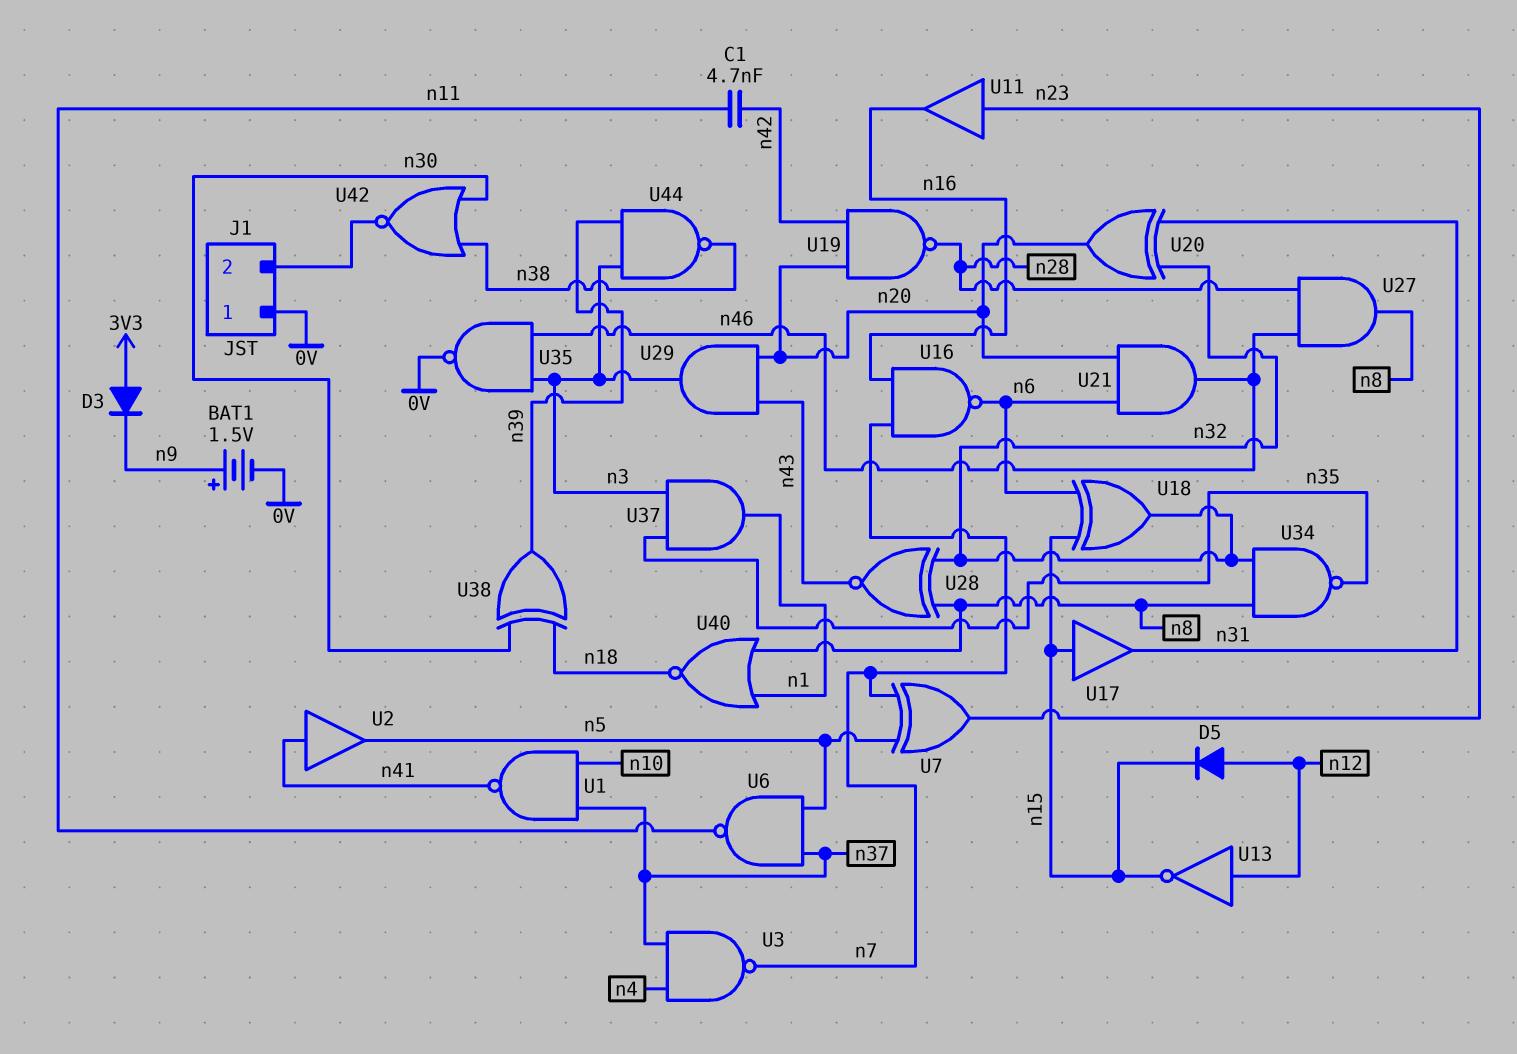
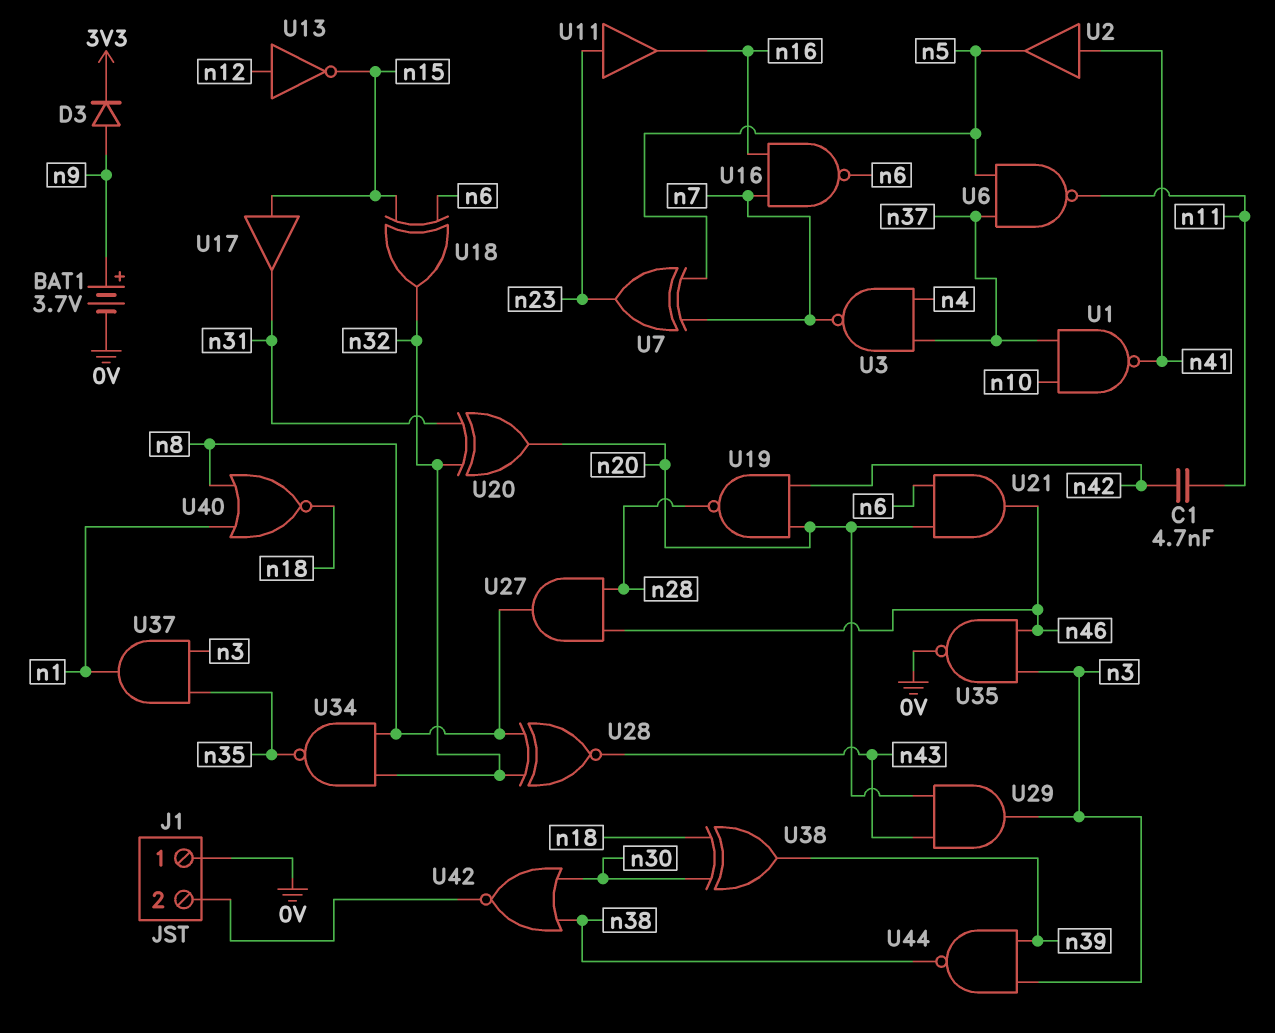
BAT1: 1.5V (plus n9, minus 0V) -> 3.7V (plus n9, minus 0V)
D3: diode (A 3V3, K n9) -> diode (A n9, K 3V3)
D5: diode (A n12, K n15) -> none

